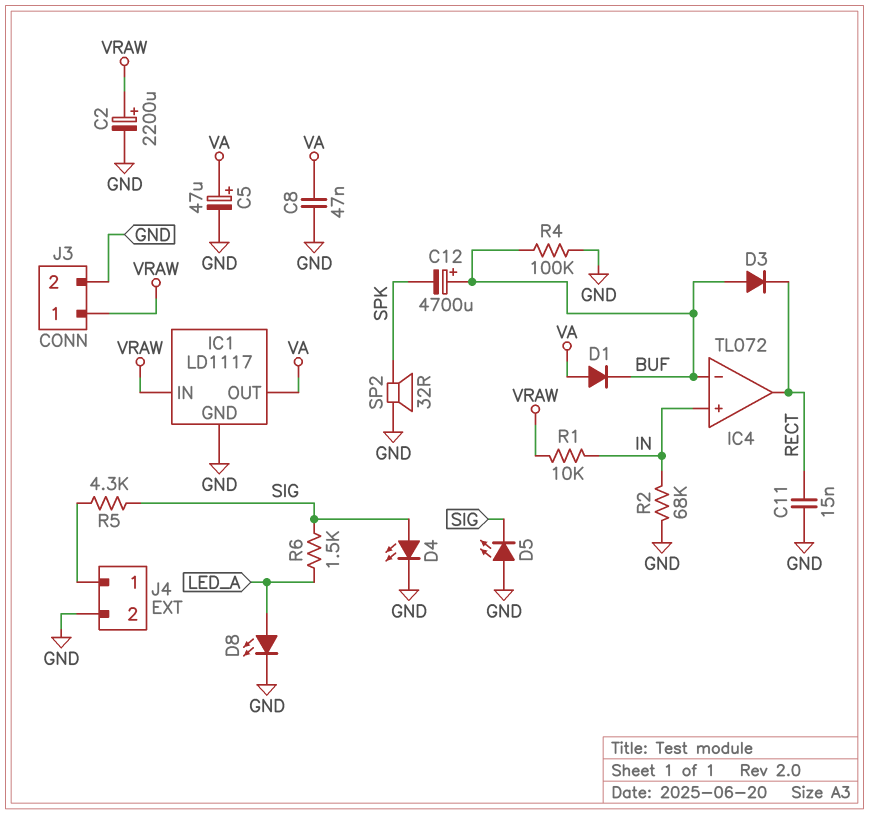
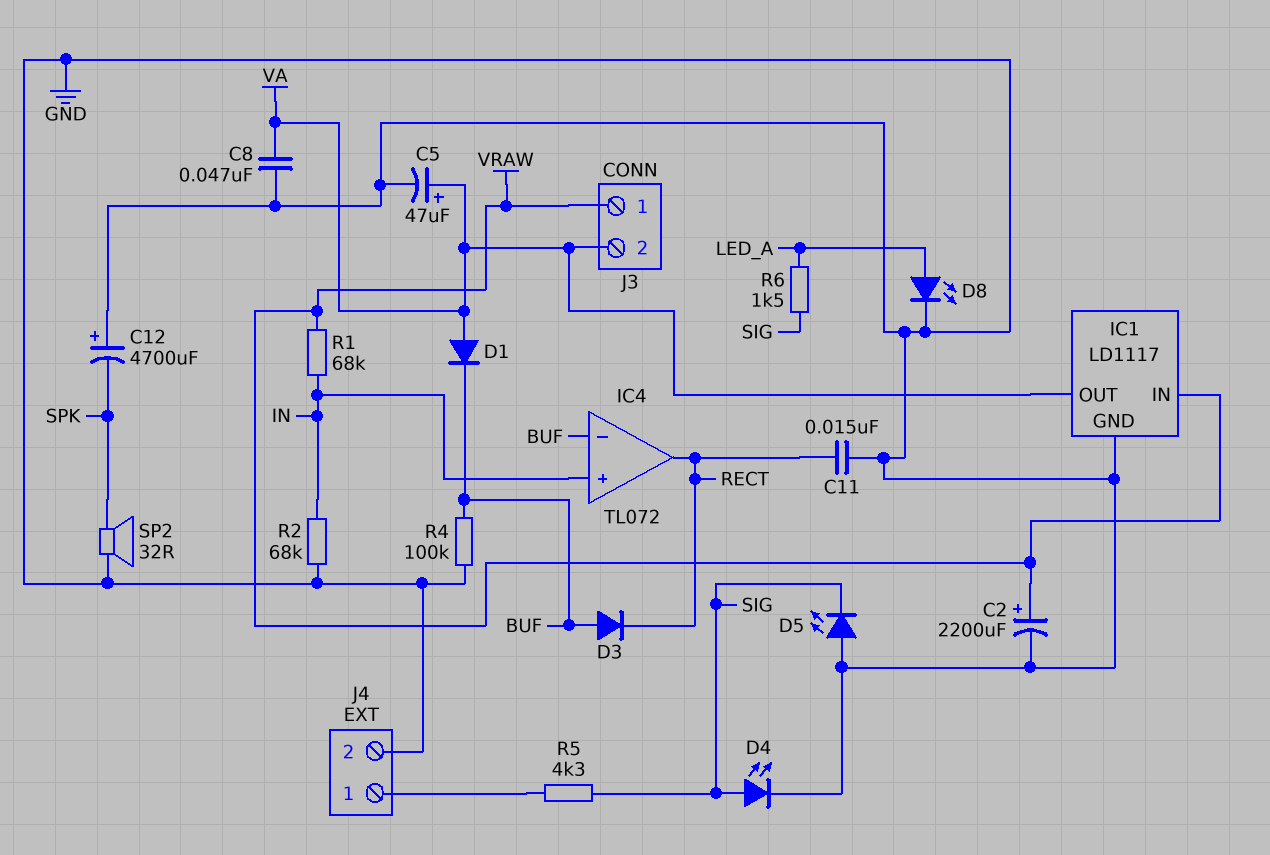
C12: 4700uF (plus BUF, minus SPK) -> 4700uF (plus GND, minus SPK)
J3 pin 2: GND -> VA
R1: 10k (IN, VRAW) -> 68k (IN, VRAW)

